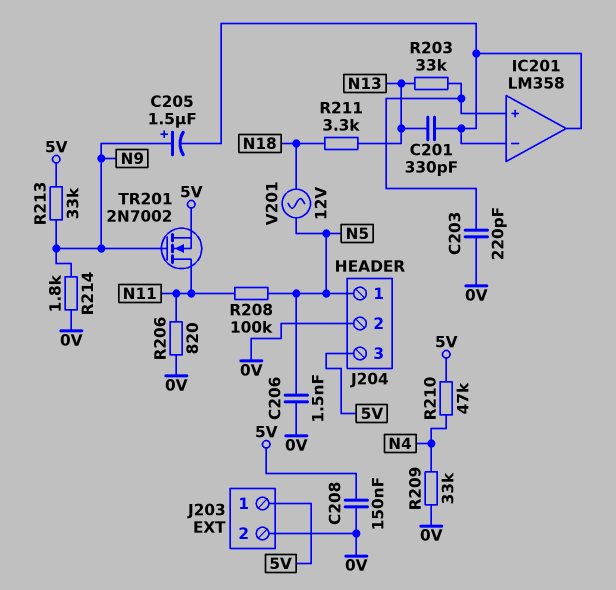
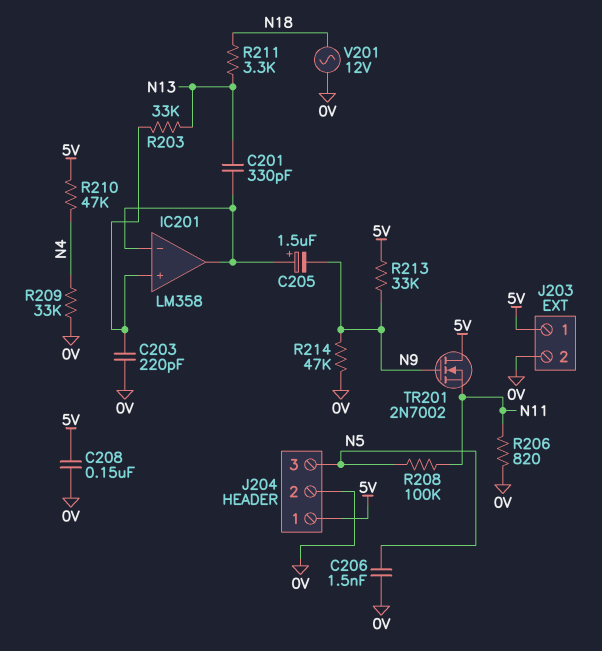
C205: 1.5uF (plus N9, minus IC201/in-) -> 1.5uF (plus IC201/in-, minus N9)
J204 pin 1: N5 -> 5V
J204 pin 3: 5V -> N5
R214: 1.8k (0V, N9) -> 47k (0V, N9)
TR201: NMOS 2N7002 (G N9, D N11, S 5V) -> NMOS 2N7002 (G N9, D 5V, S N11)
V201: AC 12V (N5, N18) -> AC 12V (0V, N18)

